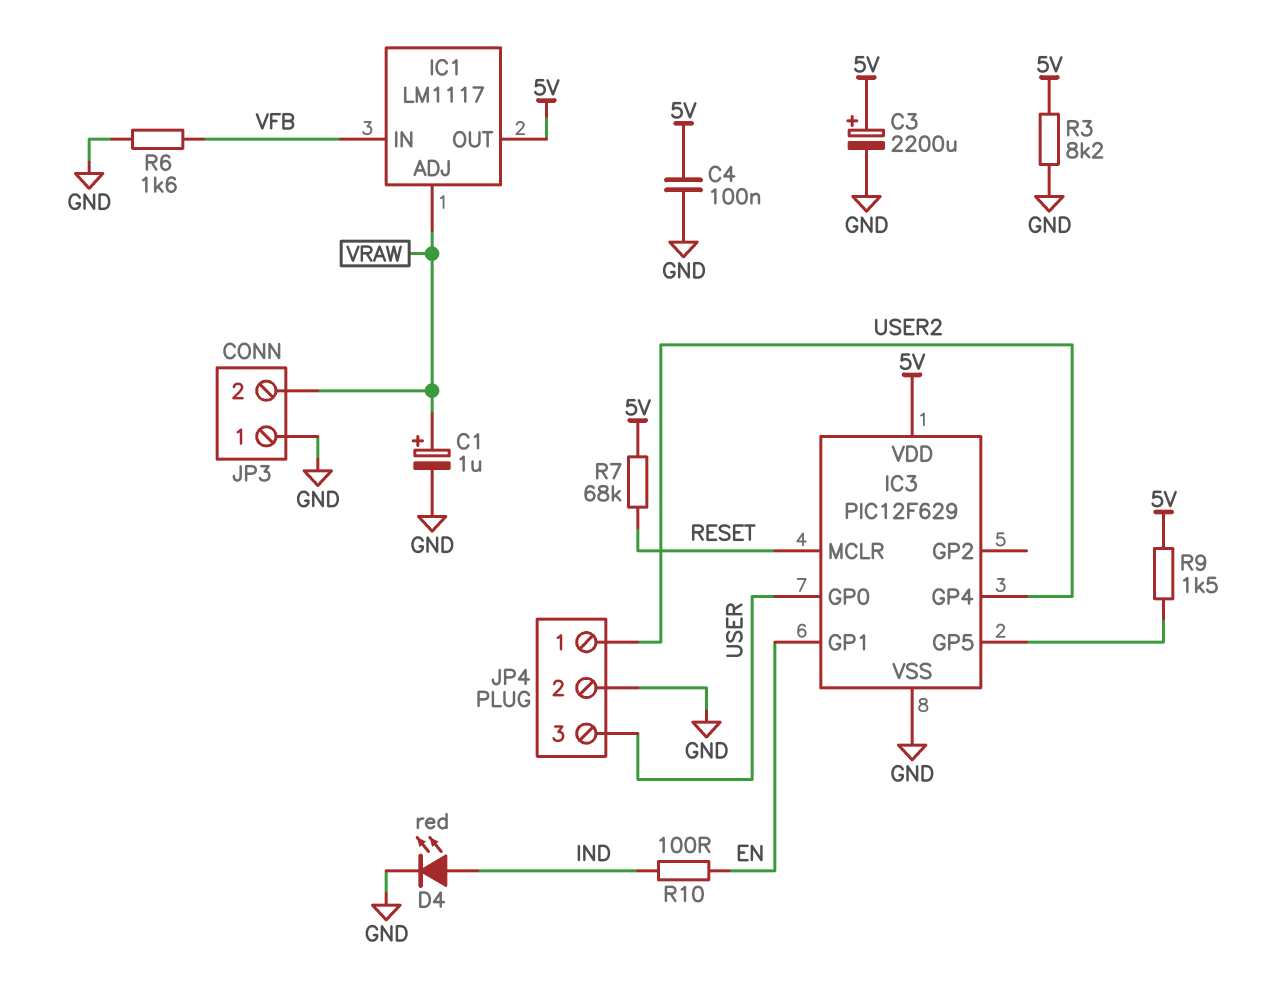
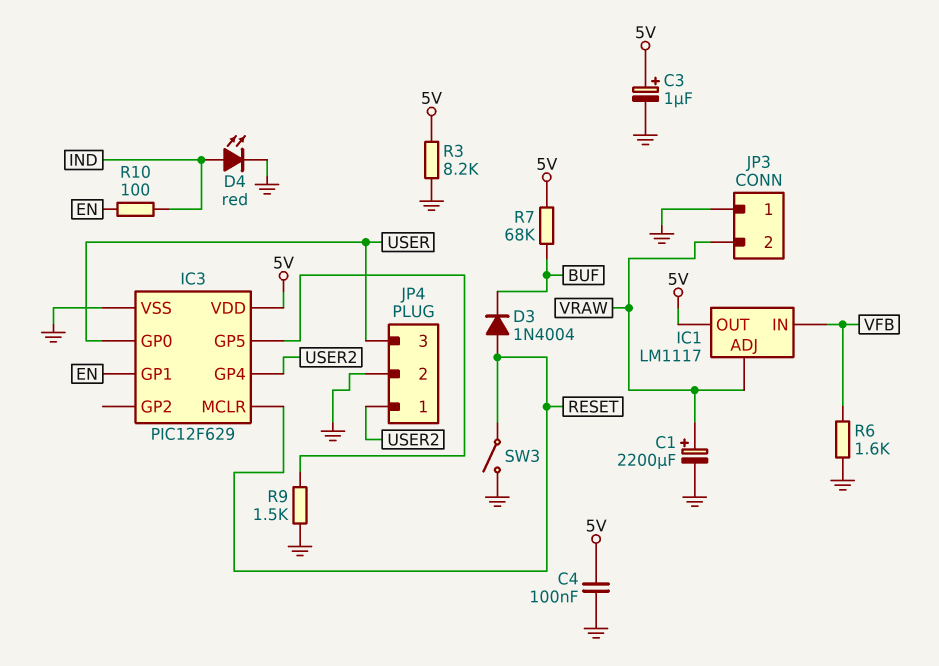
C1: 1uF (plus VRAW, minus GND) -> 2200uF (plus VRAW, minus GND)
C3: 2200uF (plus 5V, minus GND) -> 1uF (plus 5V, minus GND)
D3: none -> diode 1N4004 (A RESET, K BUF)
R7: 68k (5V, RESET) -> 68k (5V, BUF)
R9: 1.5k (5V, IC3/GP5) -> 1.5k (GND, IC3/GP5)
SW3: none -> switch (GND, RESET)

